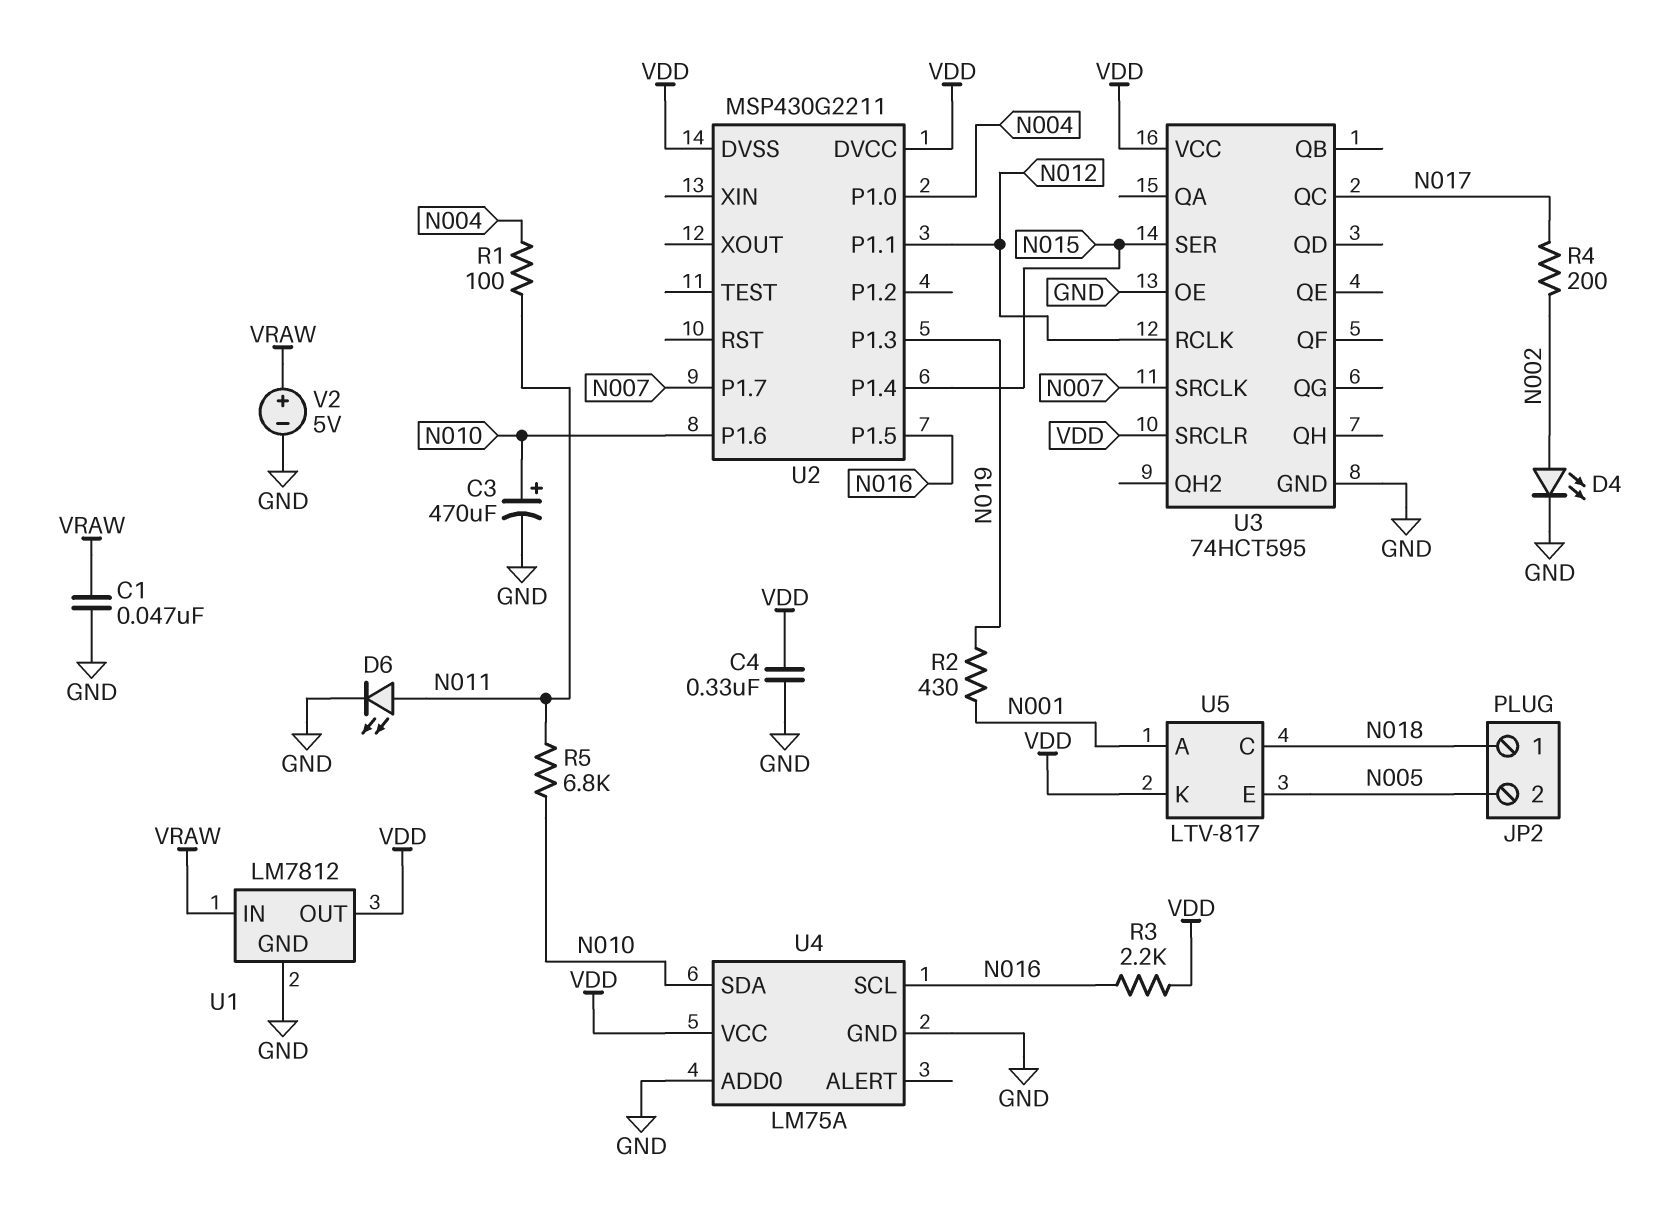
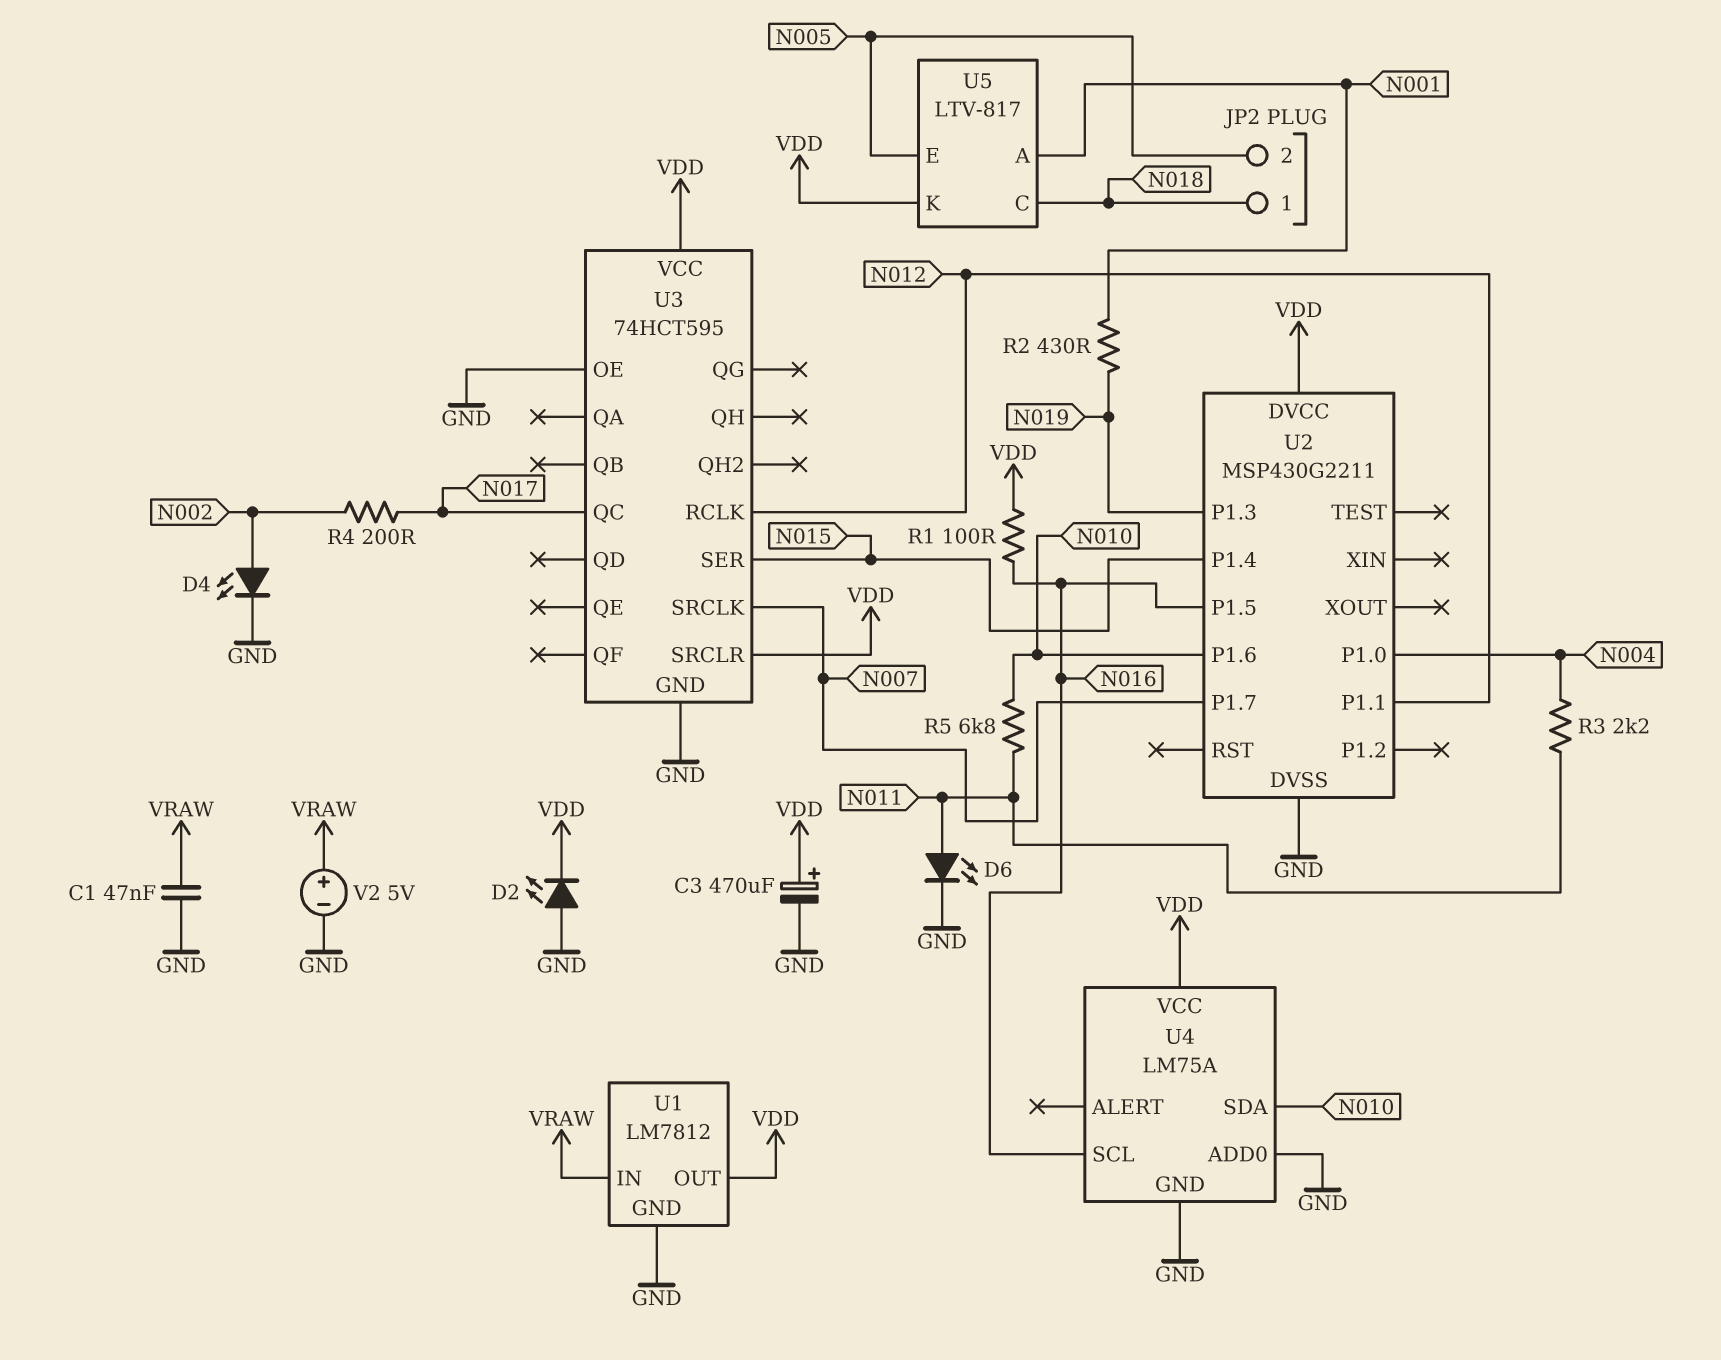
C3: 470uF (plus N010, minus GND) -> 470uF (plus VDD, minus GND)
C4: 330nF (GND, VDD) -> none
D2: none -> LED (A GND, K VDD)
R1: 100 (N004, N011) -> 100 (N016, VDD)
R3: 2.2k (N016, VDD) -> 2.2k (N004, N011)
U2 pin DVSS: VDD -> GND

